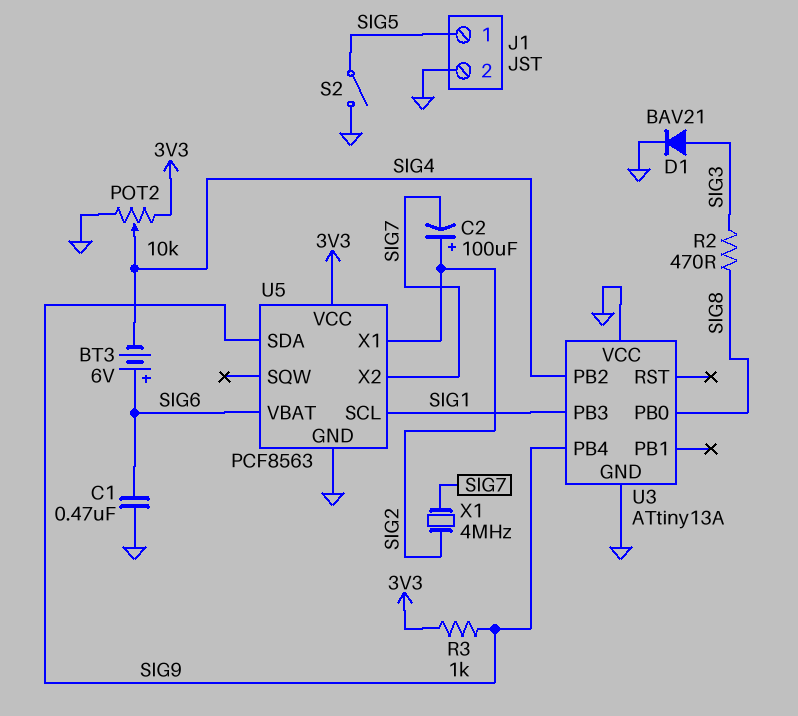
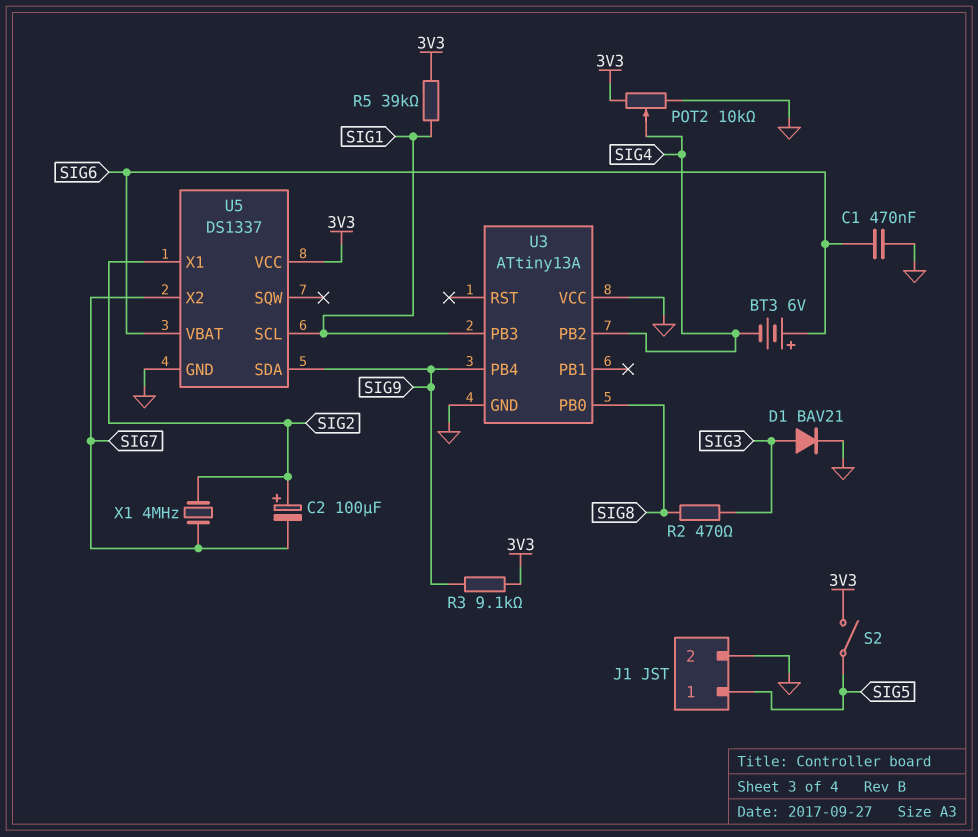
R3: 1k (3V3, SIG9) -> 9.1k (3V3, SIG9)
R5: none -> 39k (3V3, SIG1)
S2: switch (GND, SIG5) -> switch (3V3, SIG5)
U5: PCF8563 -> DS1337

